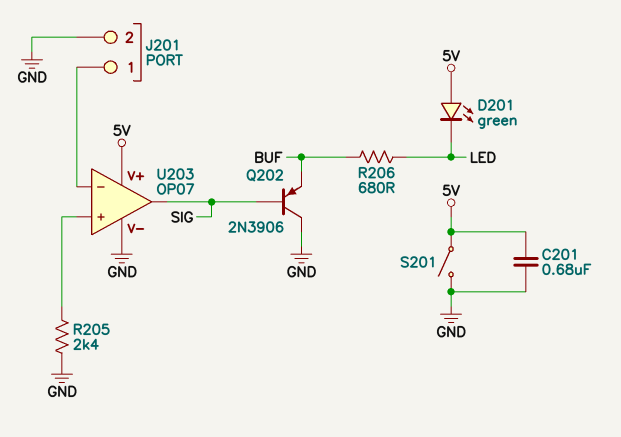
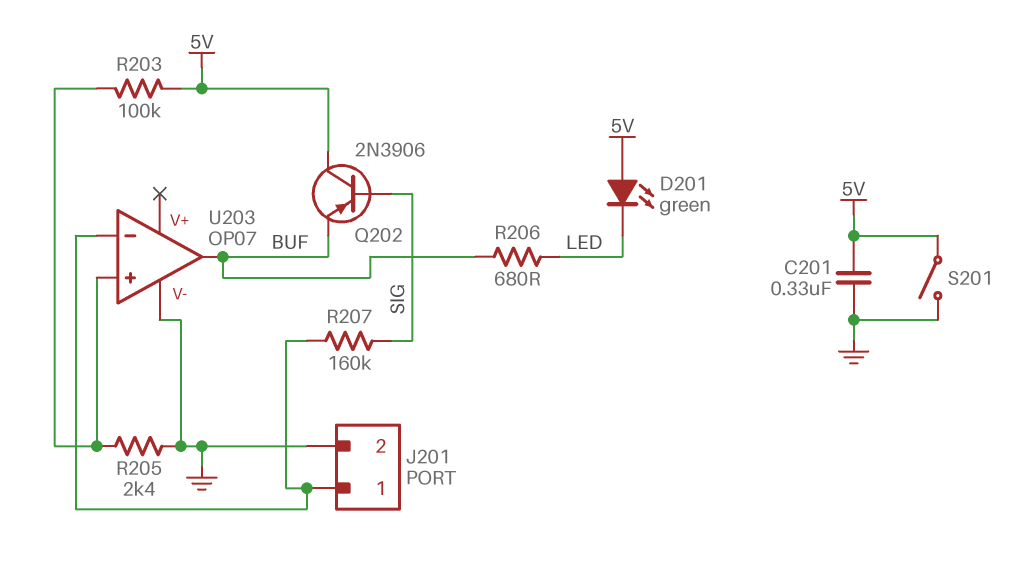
C201: 680nF (5V, GND) -> 330nF (5V, GND)
Q202: PNP 2N3906 (B SIG, C GND, E BUF) -> PNP 2N3906 (B SIG, C 5V, E BUF)
R203: none -> 100k (5V, U203/in+)
R207: none -> 160k (J201/1, SIG)
U203 pin V+: 5V -> none
U203 pin out: SIG -> BUF

